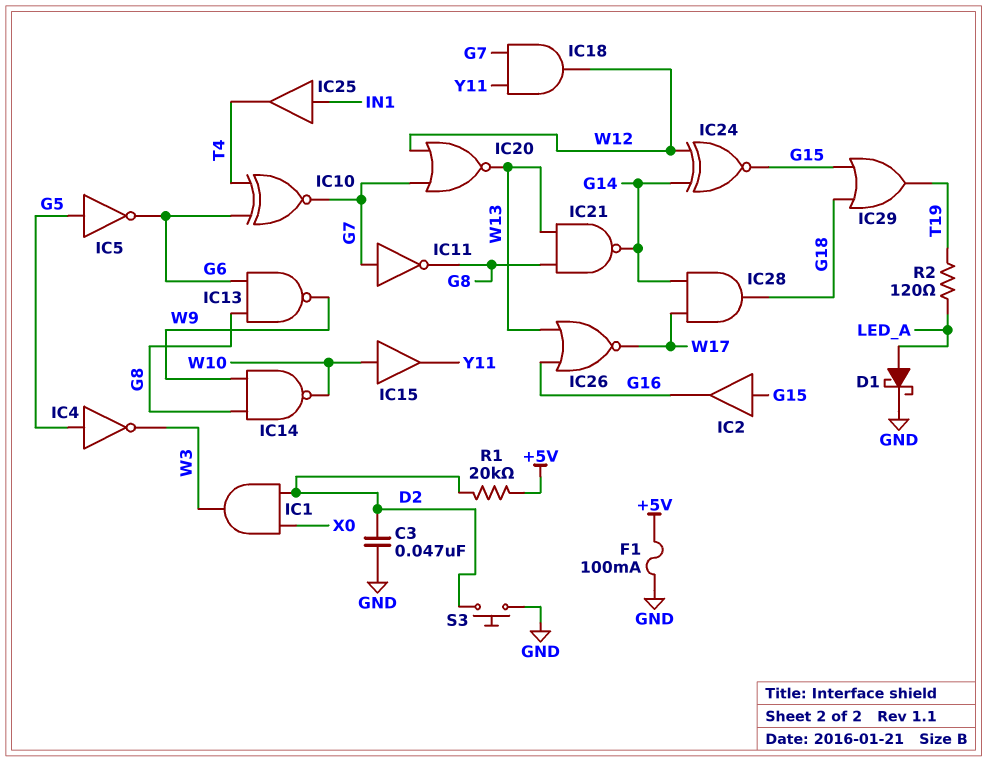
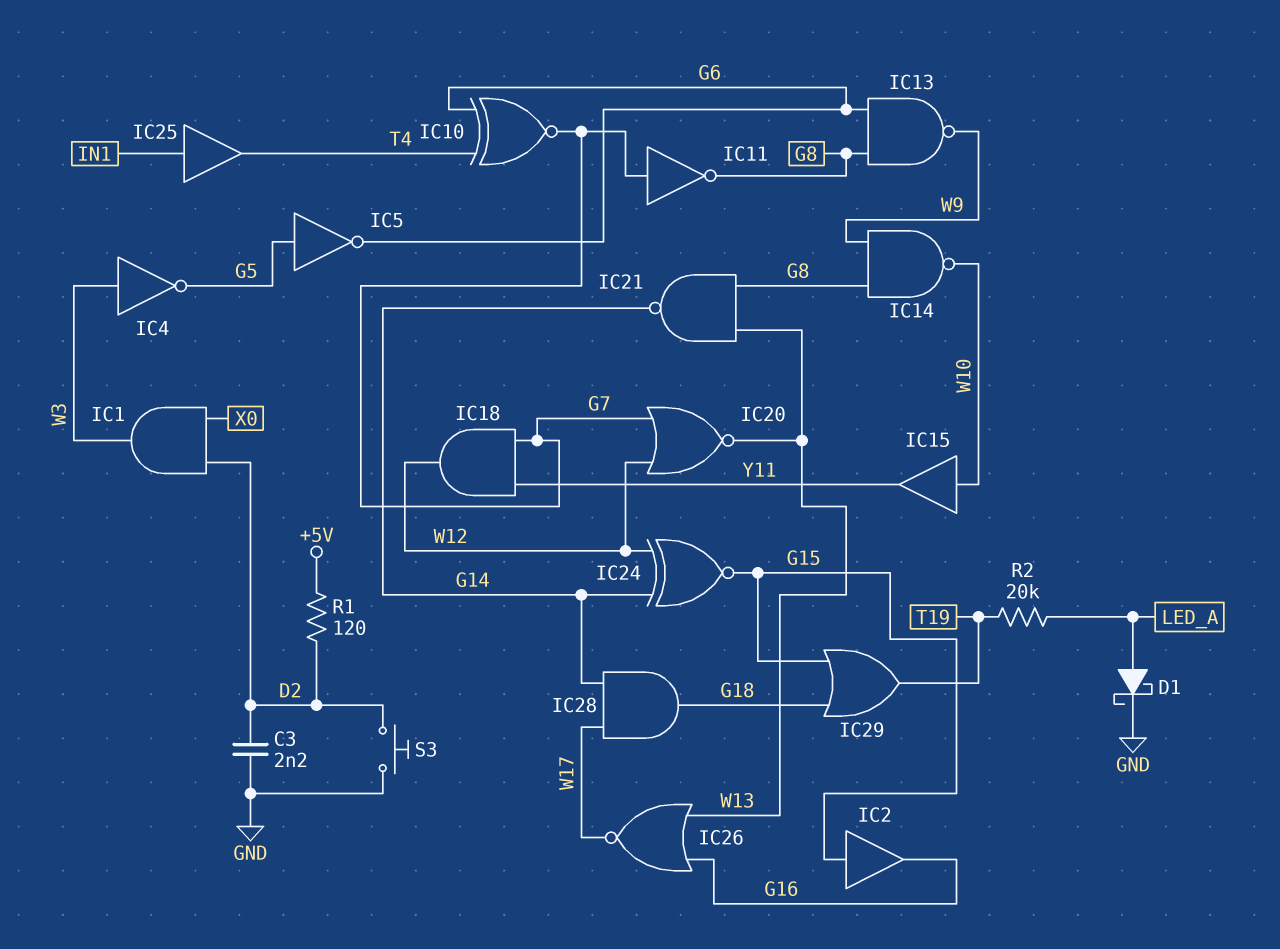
C3: 47nF (D2, GND) -> 2.2nF (D2, GND)
F1: 100mA (+5V, GND) -> none
IC4: NOT (in G5, out W3) -> NOT (in W3, out G5)
R1: 20k (+5V, D2) -> 120 (+5V, D2)
R2: 120 (LED_A, T19) -> 20k (LED_A, T19)

